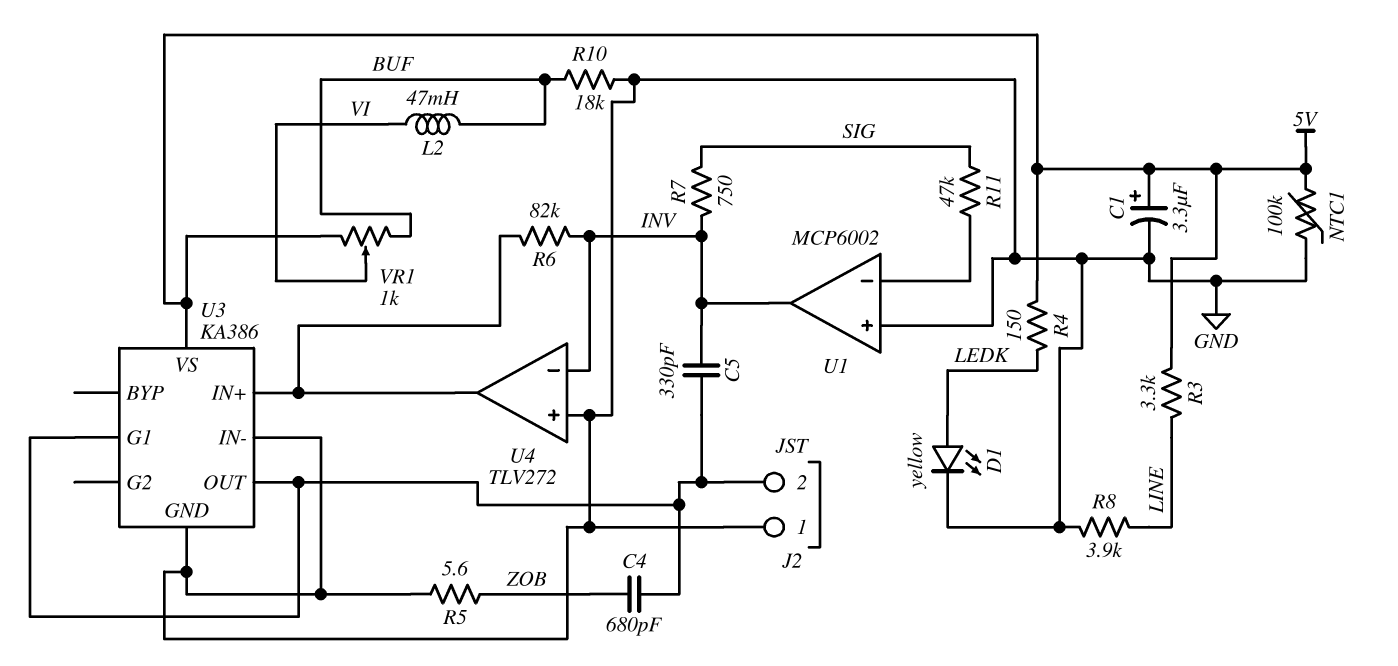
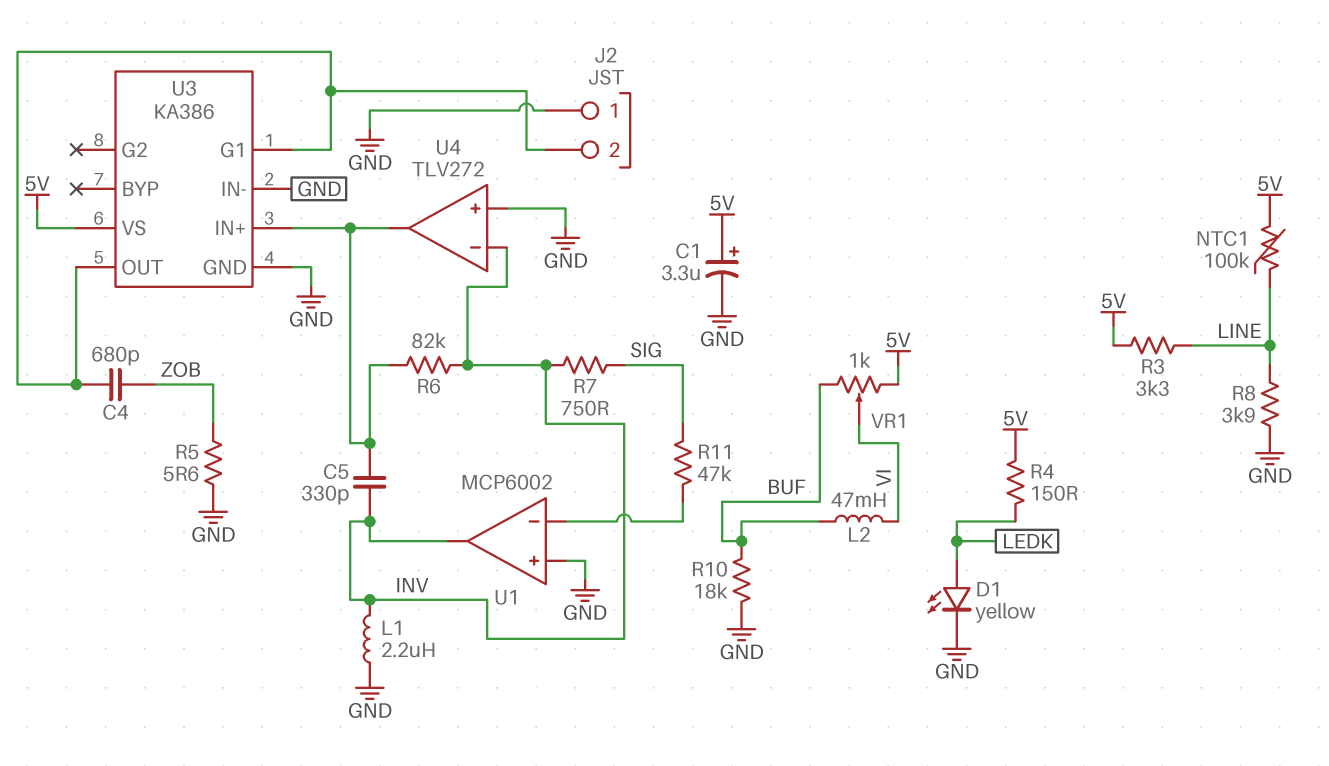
C5: 330pF (INV, J2/2) -> 330pF (INV, U3/IN+)
L1: none -> 2.2uH (GND, INV)
NTC1: 100k (5V, GND) -> 100k (5V, LINE)

